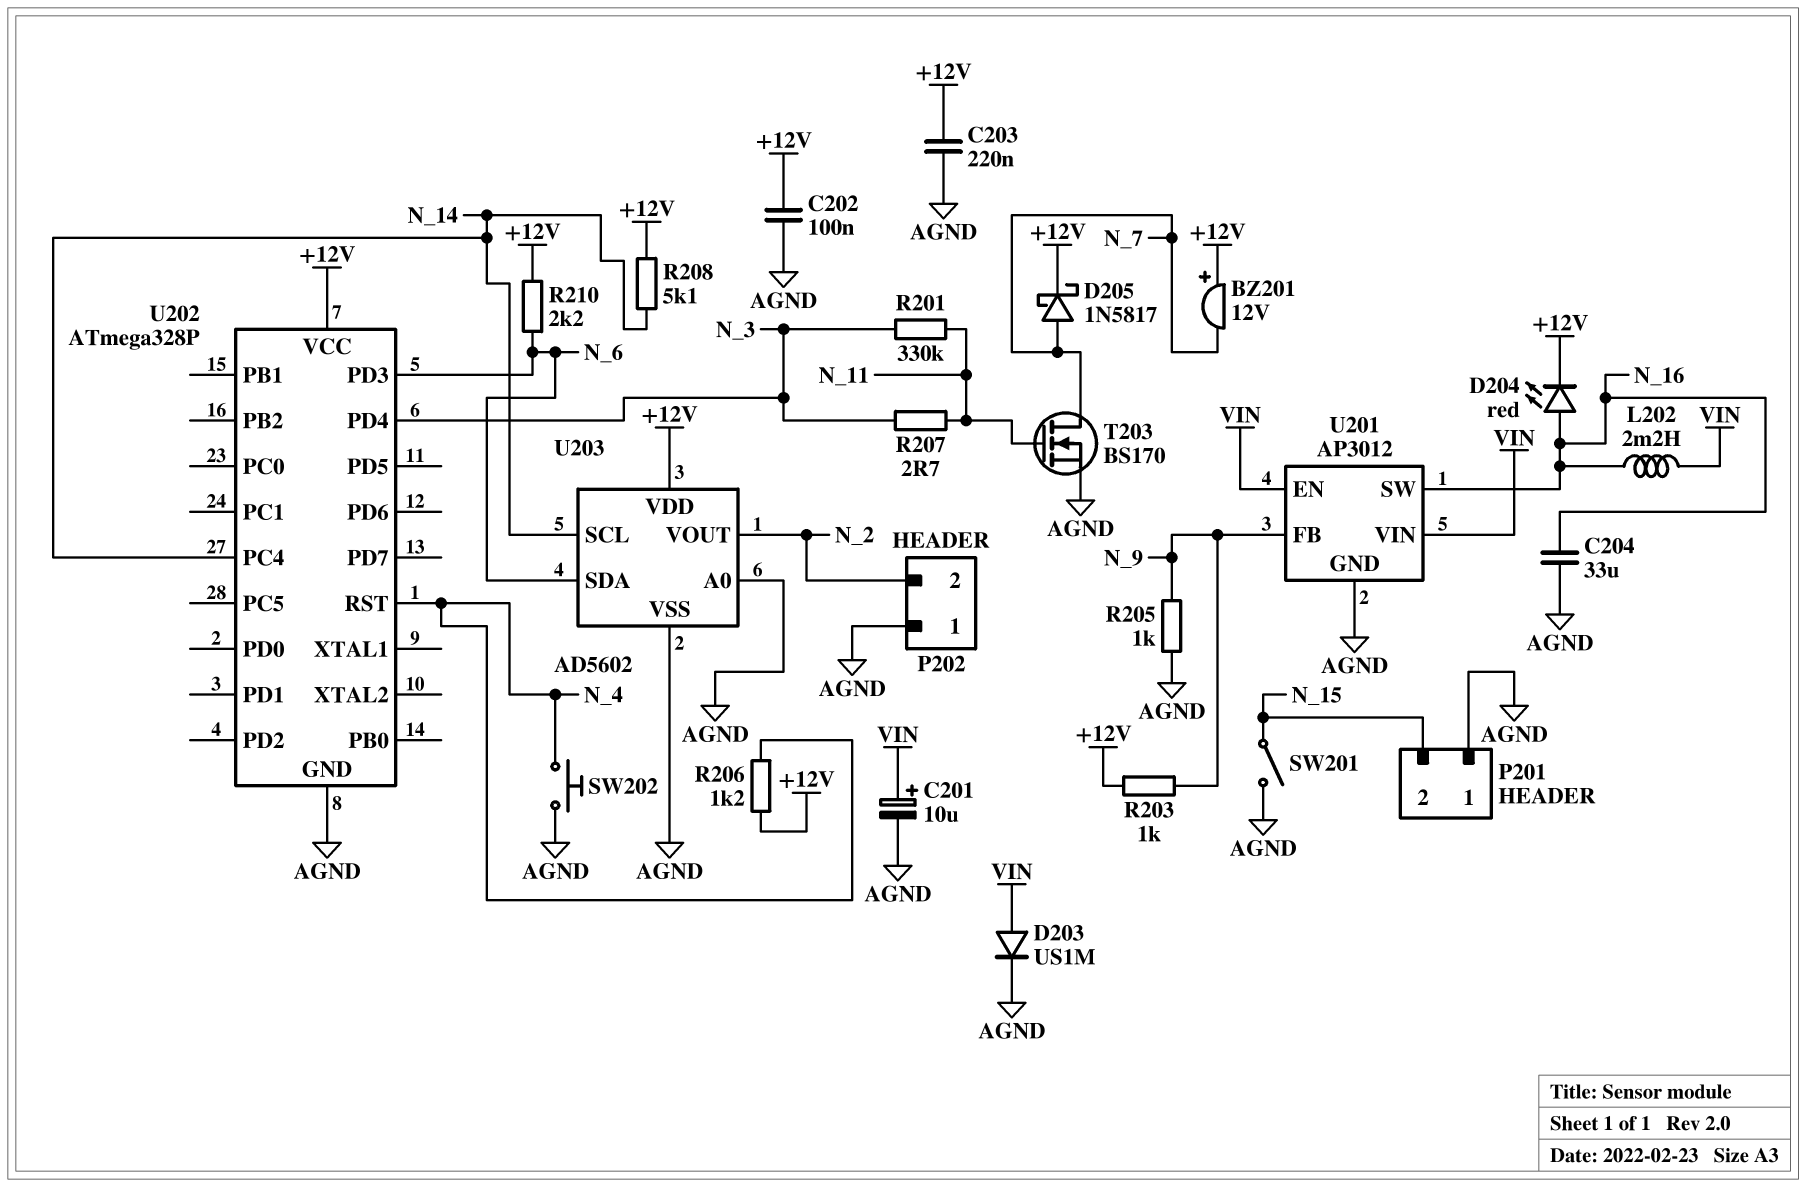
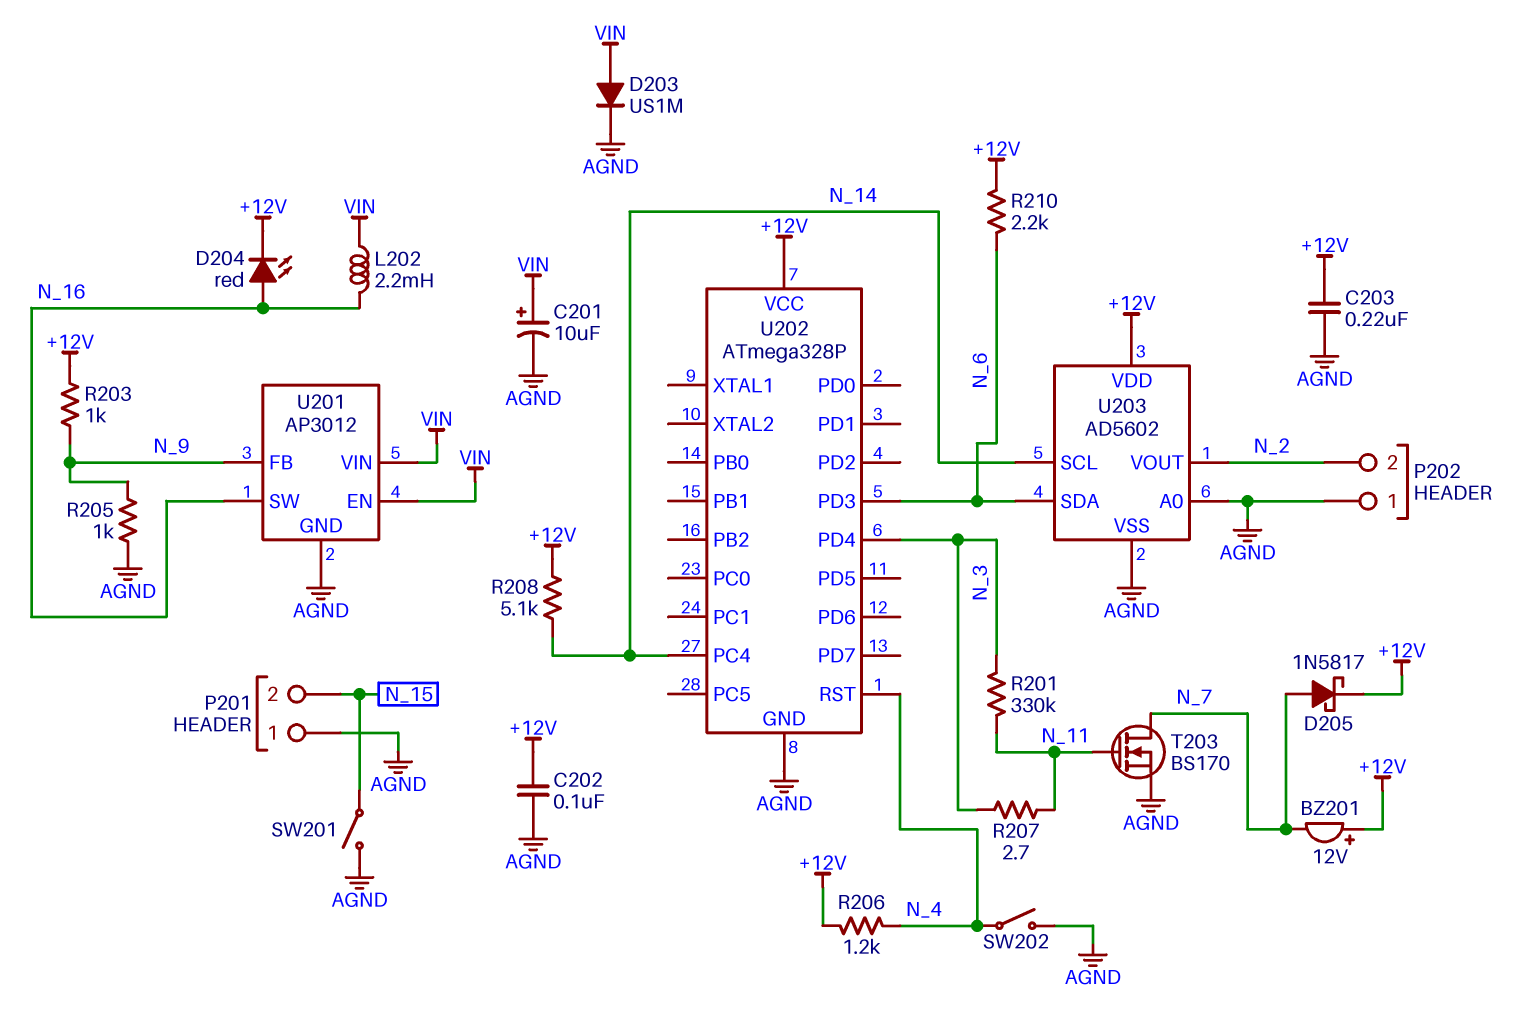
C204: 33uF (AGND, N_16) -> none
SW202: button (AGND, N_4) -> switch (AGND, N_4)

